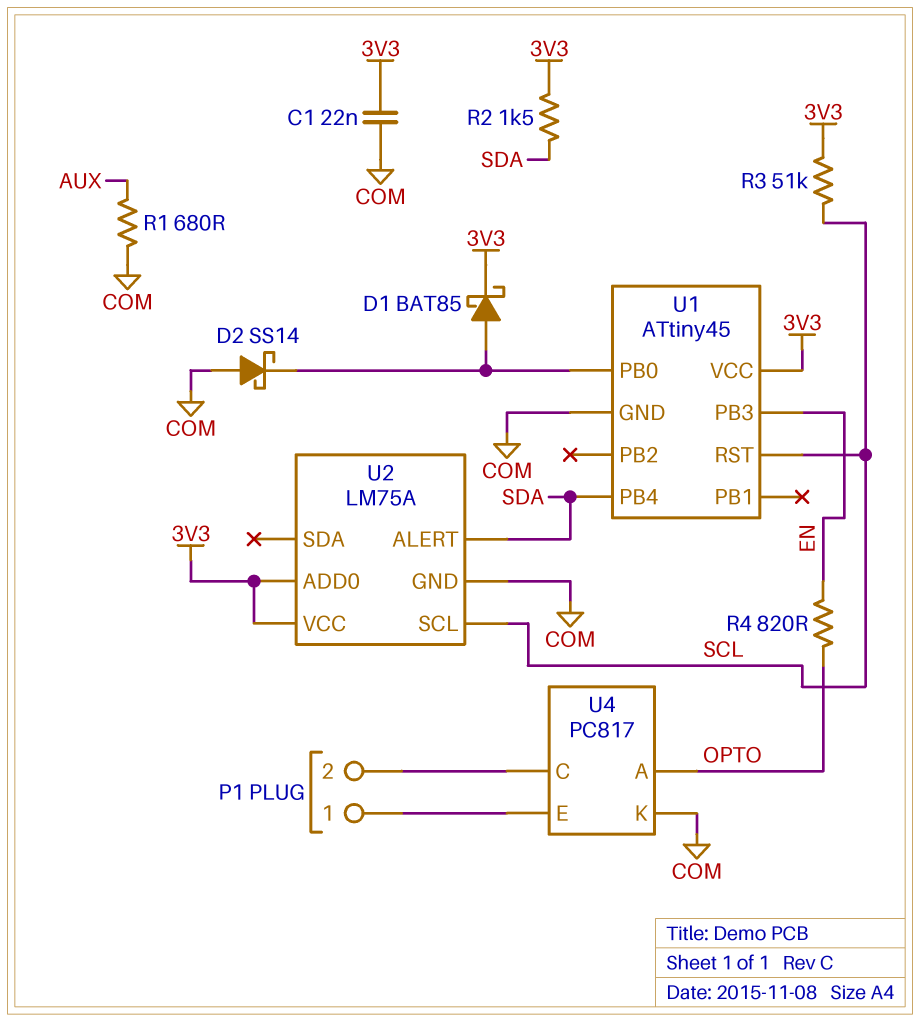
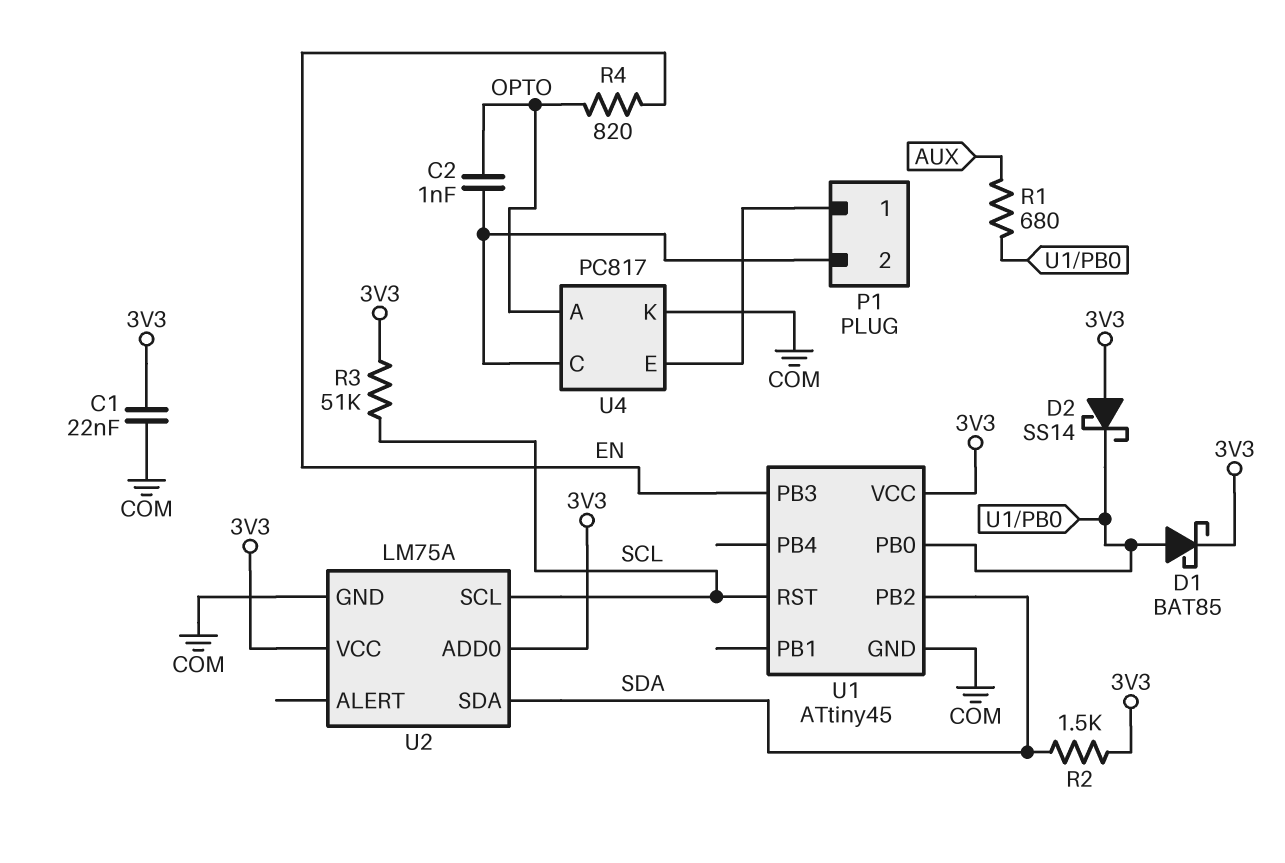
C2: none -> 1nF (OPTO, P1/2)
D2: schottky SS14 (A COM, K U1/PB0) -> schottky SS14 (A 3V3, K U1/PB0)
R1: 680 (AUX, COM) -> 680 (AUX, U1/PB0)
U1 pin PB2: none -> SDA
U1 pin PB4: SDA -> none
U2 pin ALERT: SDA -> none
U2 pin SDA: none -> SDA

